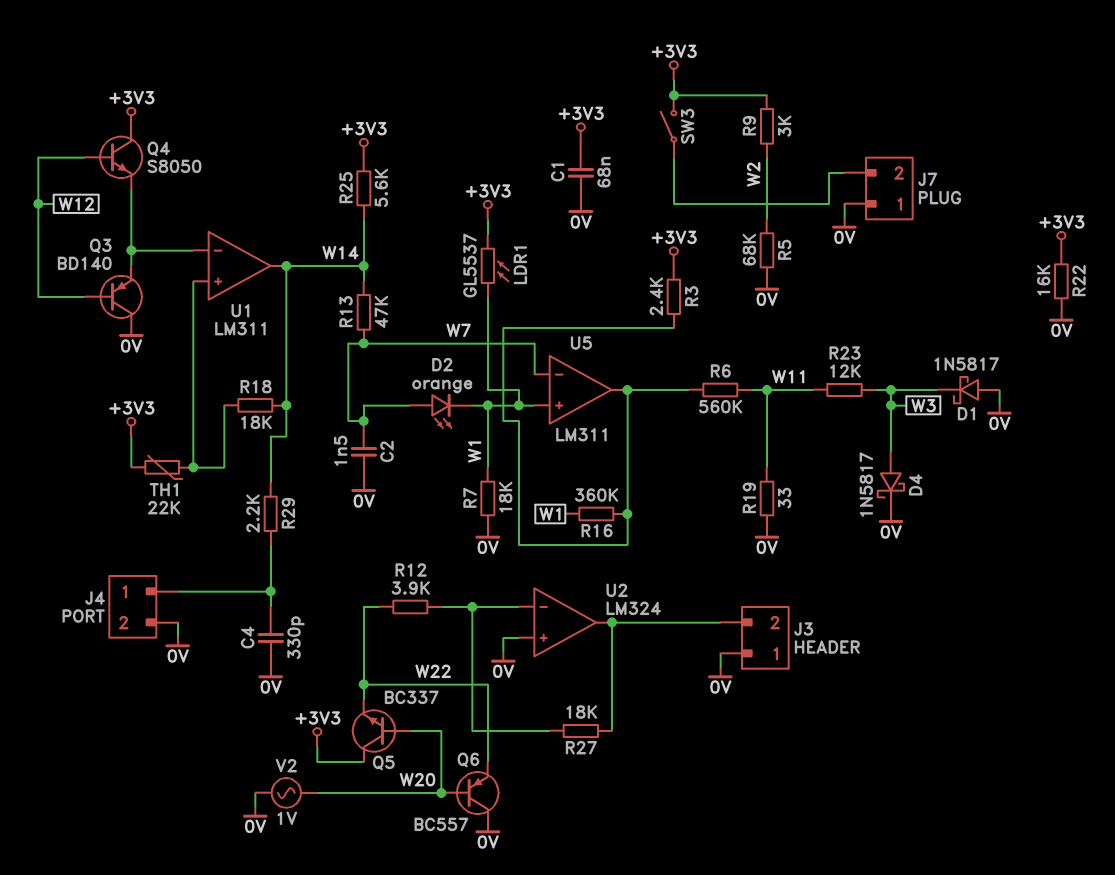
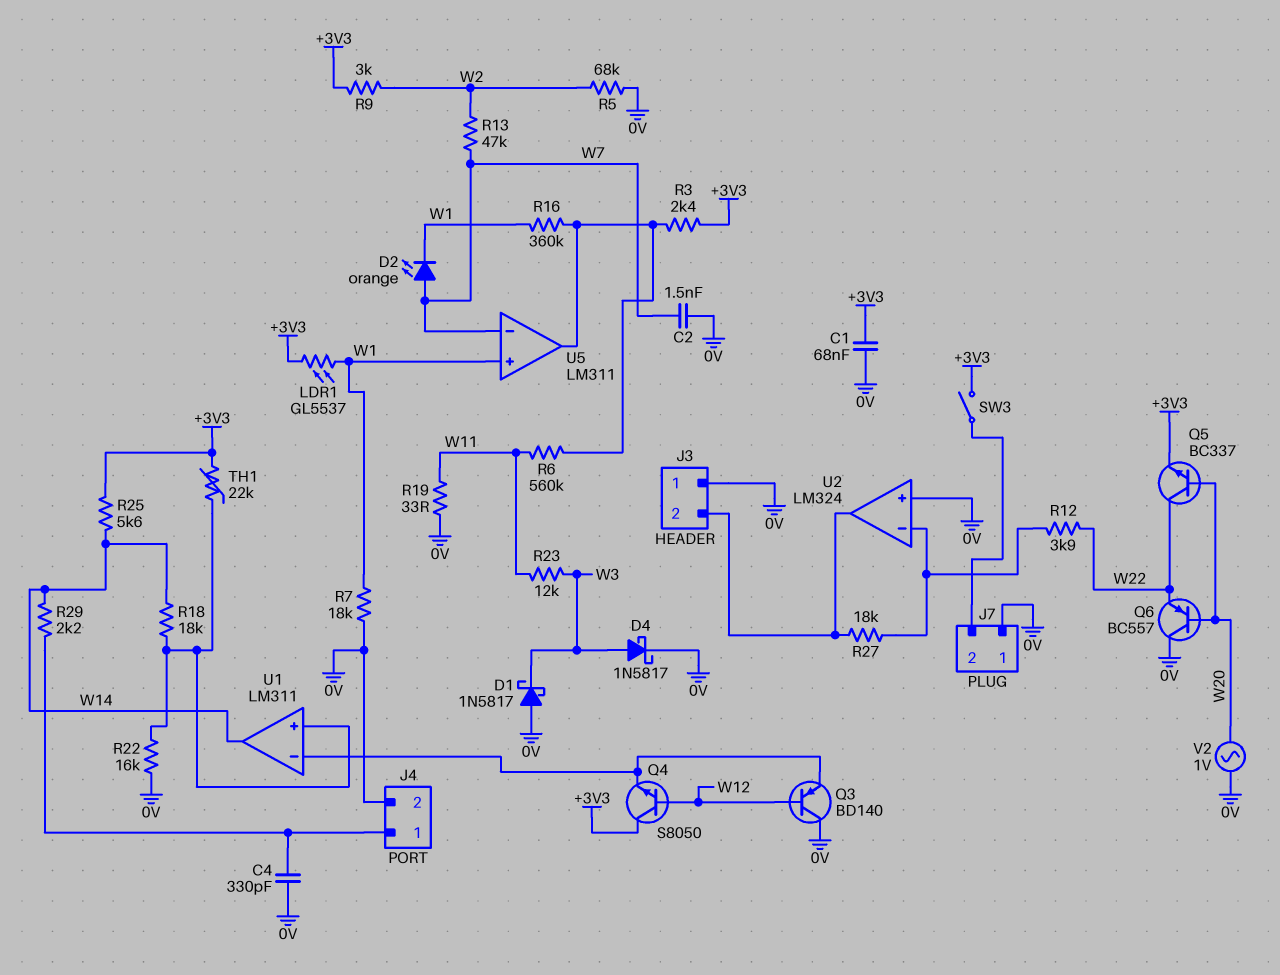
Q5: NPN BC337 (B W20, C +3V3, E W22) -> NPN BC337 (B W20, C W22, E +3V3)
R13: 47k (W7, W14) -> 47k (W2, W7)
R22: 16k (+3V3, 0V) -> 16k (0V, U1/in+)

